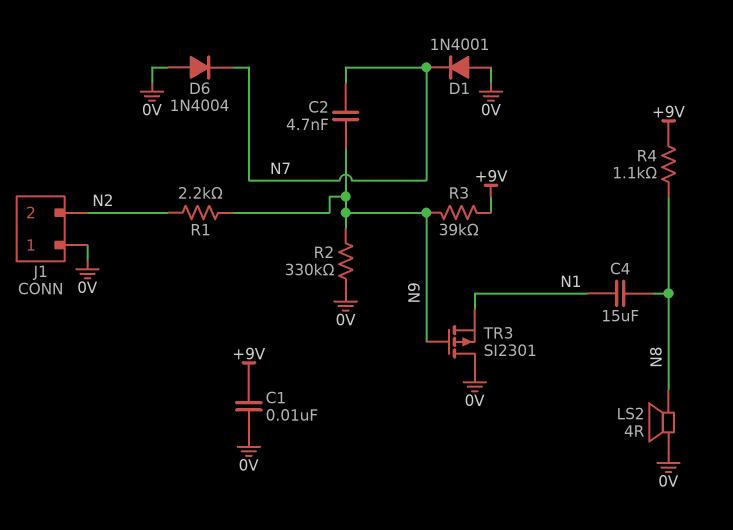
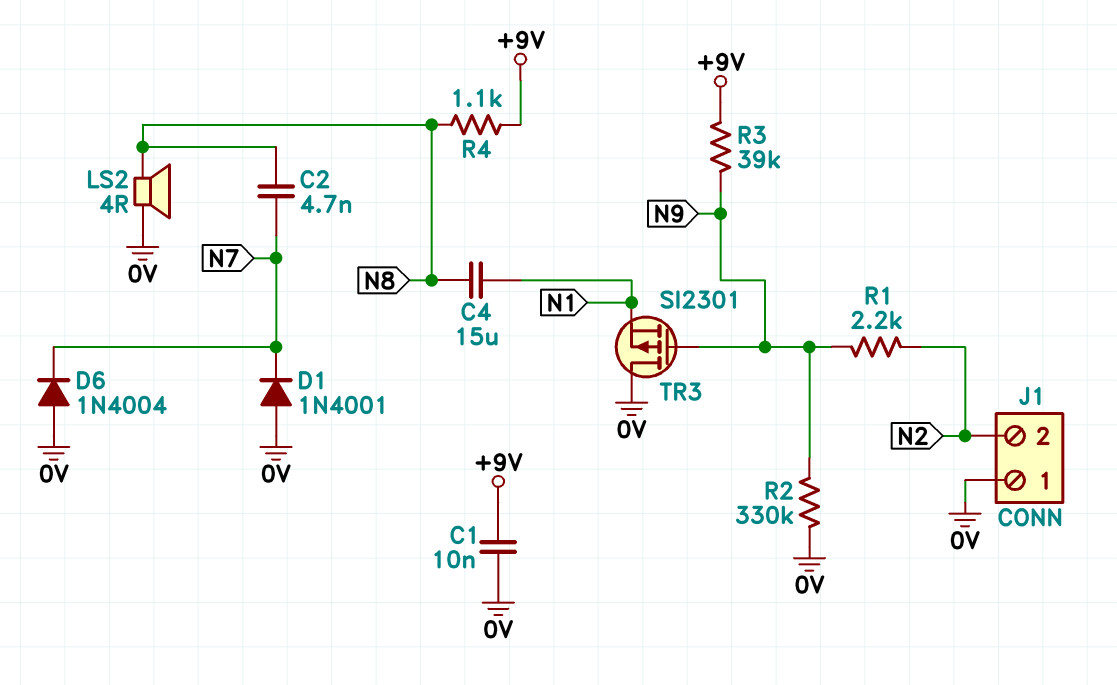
C2: 4.7nF (N7, N9) -> 4.7nF (N7, N8)

